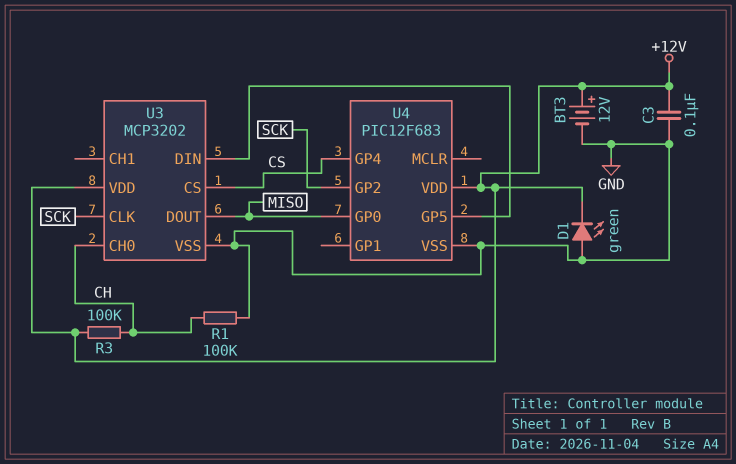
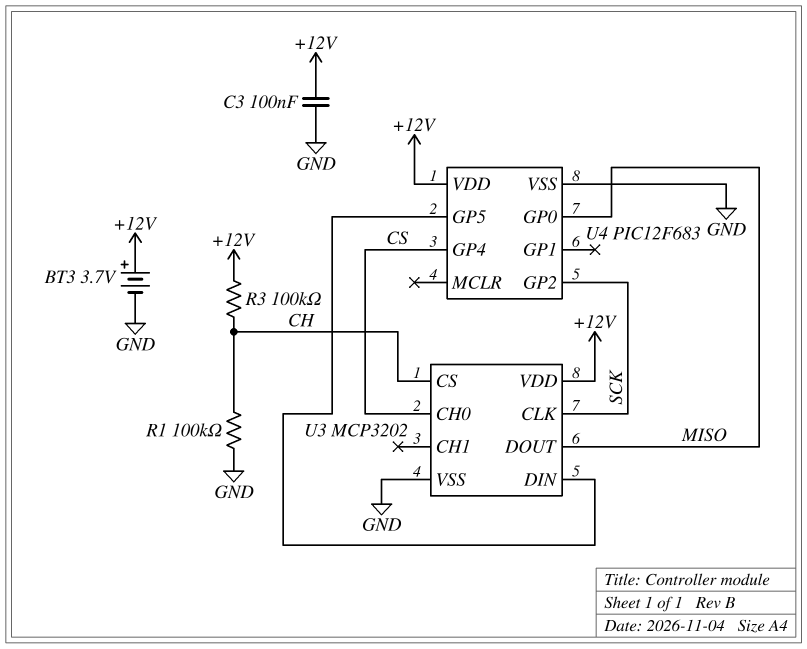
BT3: 12V (plus +12V, minus GND) -> 3.7V (plus +12V, minus GND)
D1: LED green (A GND, K +12V) -> none
U3 pin CH0: CH -> CS
U3 pin CS: CS -> CH

